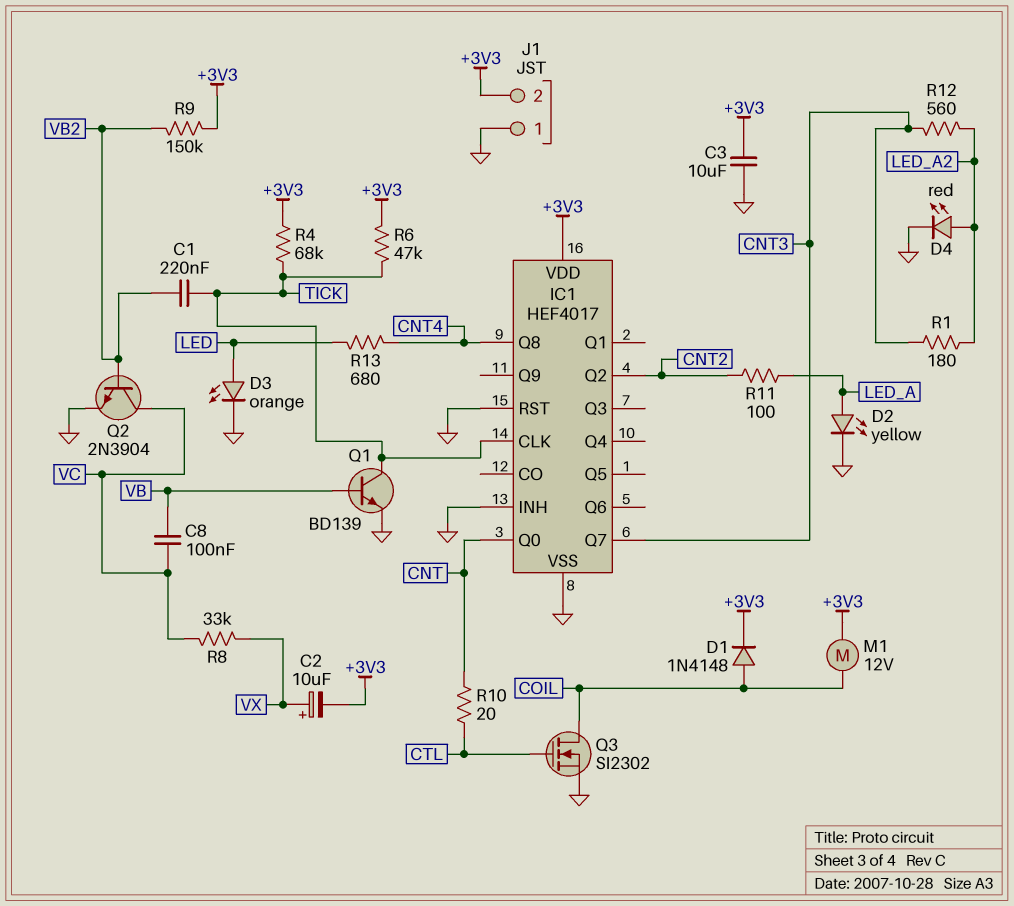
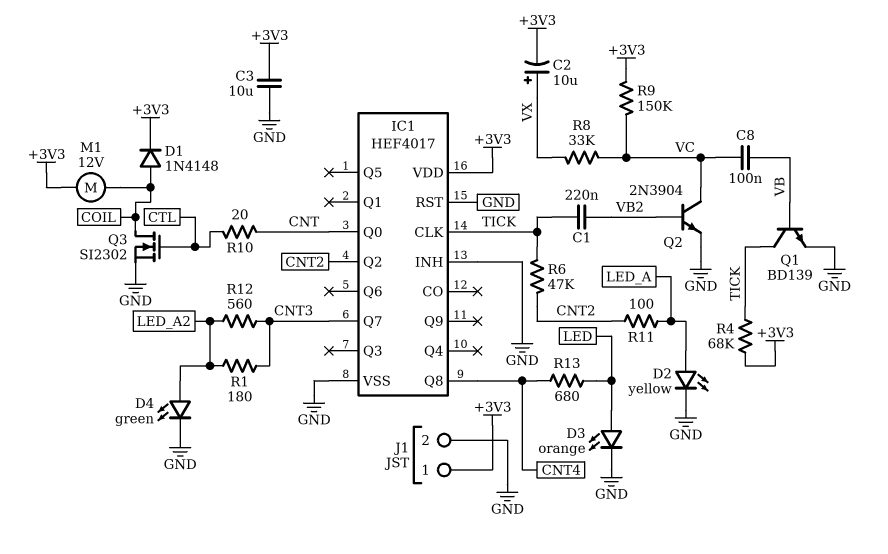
D4: LED red (A LED_A2, K GND) -> LED green (A LED_A2, K GND)
J1 pin 1: GND -> +3V3
J1 pin 2: +3V3 -> GND
R6: 47k (+3V3, TICK) -> 47k (CNT2, TICK)
R9: 150k (+3V3, VB2) -> 150k (+3V3, VC)

